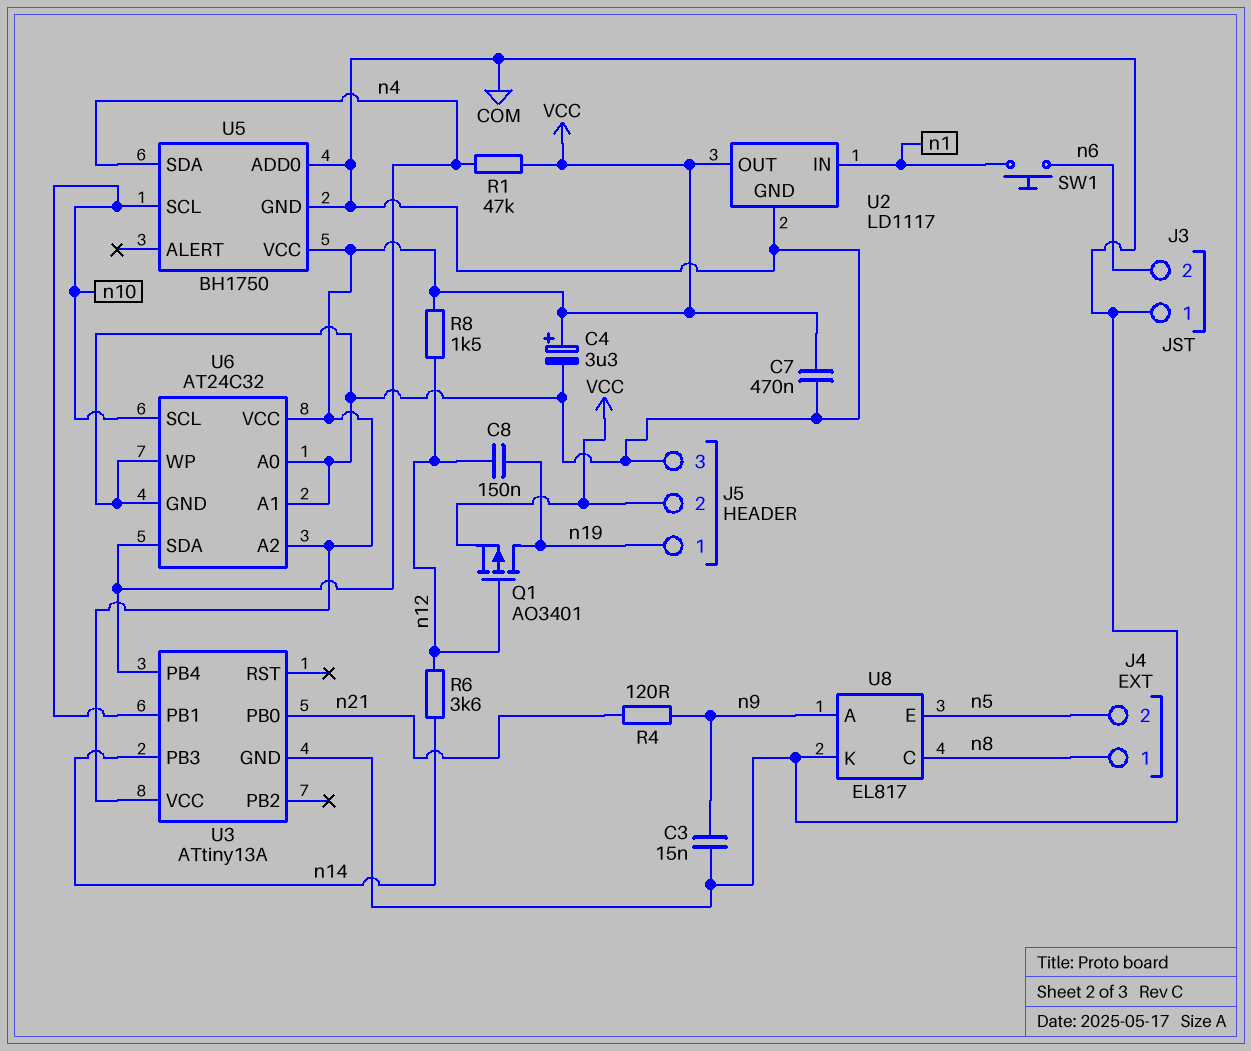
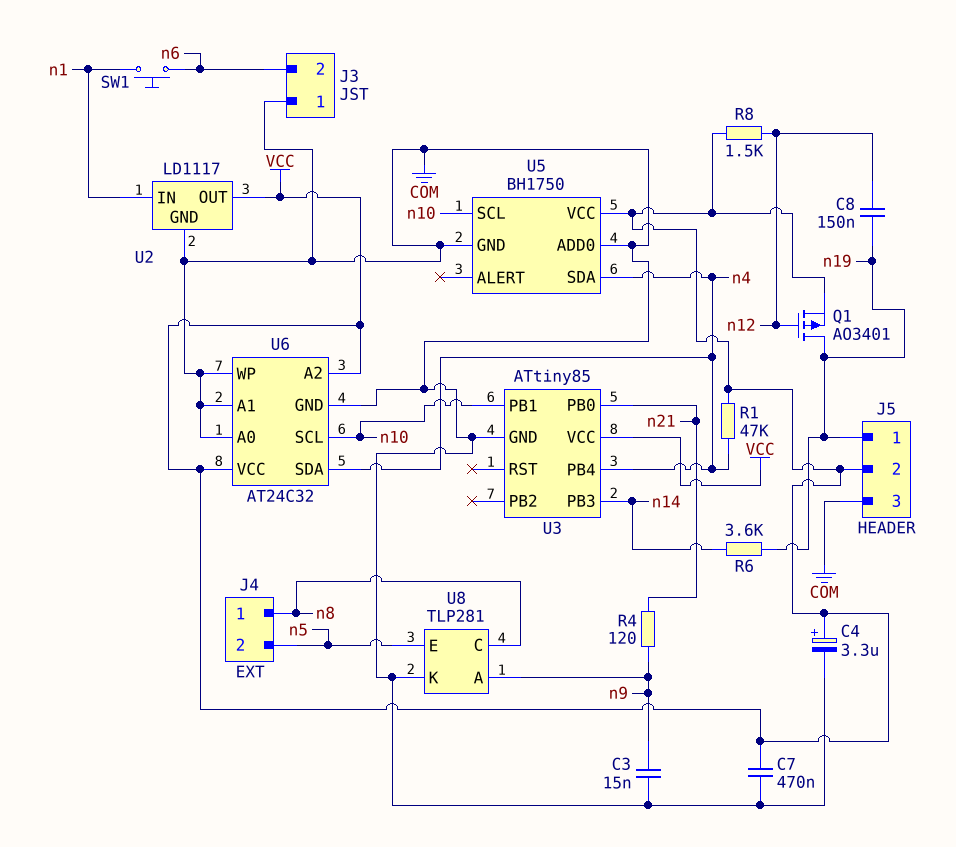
R6: 3.6k (n12, n14) -> 3.6k (n14, n19)
U3: ATtiny13A -> ATtiny85
U8: EL817 -> TLP281

